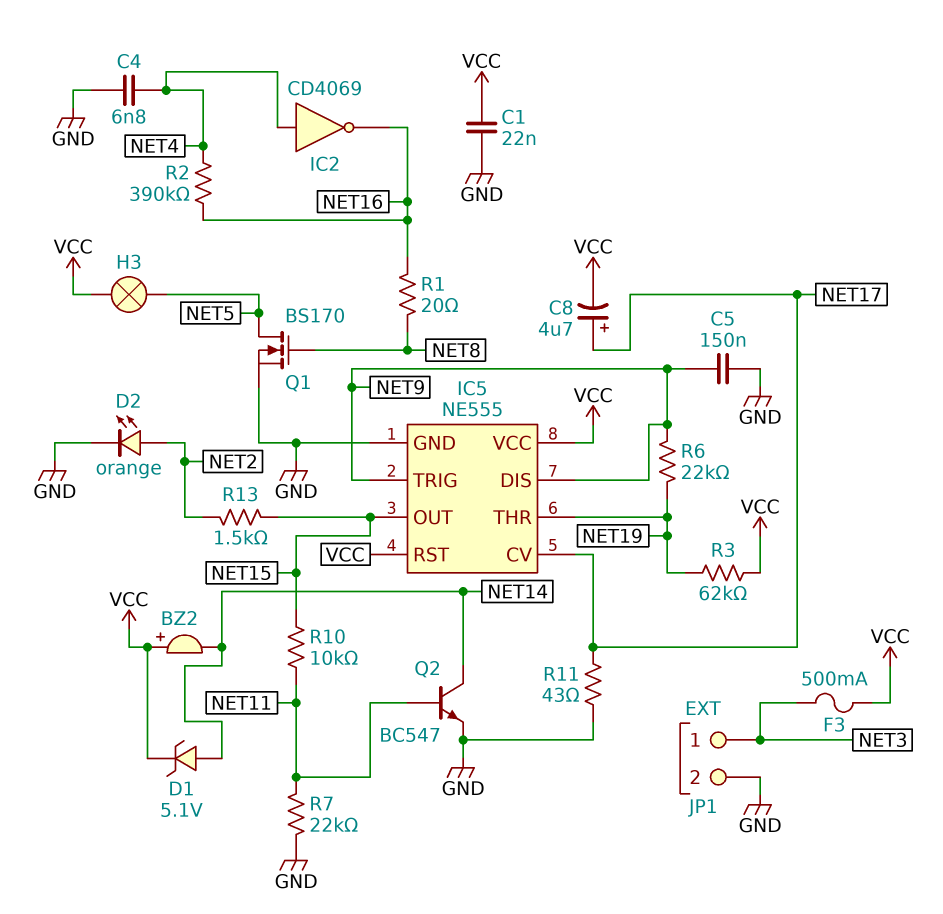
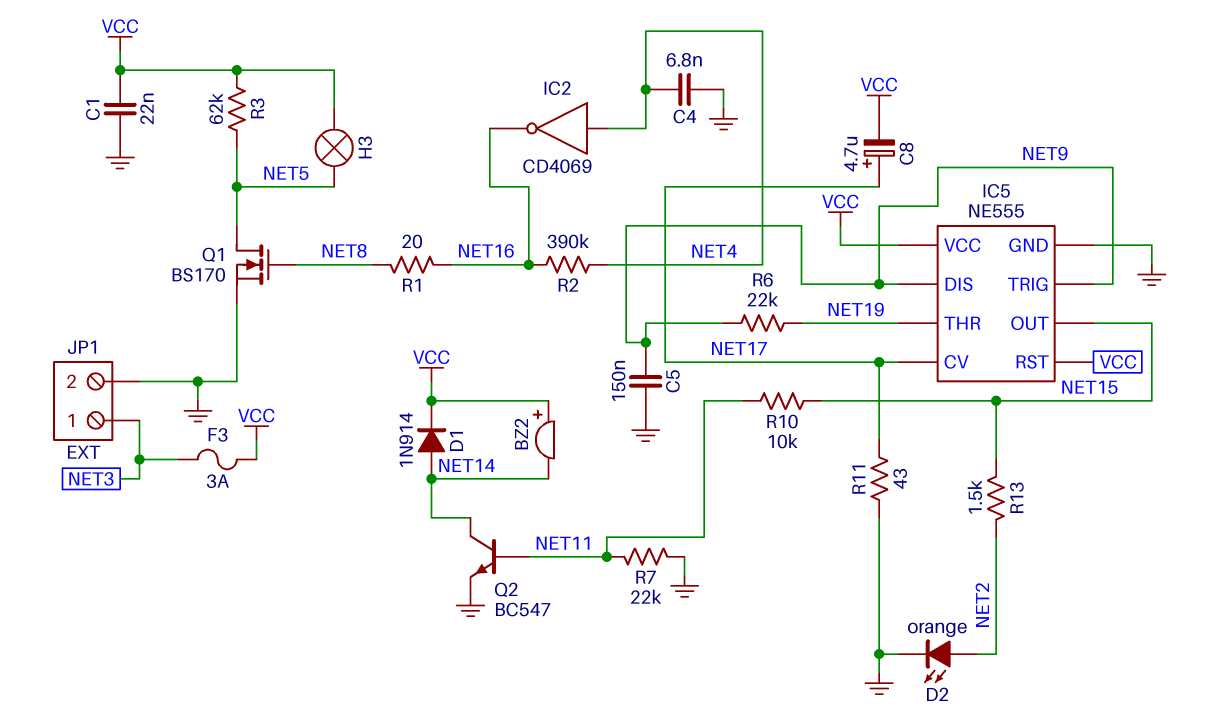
D1: zener 5.1V (A NET14, K VCC) -> diode 1N914 (A NET14, K VCC)
F3: 500mA (NET3, VCC) -> 3A (NET3, VCC)
R3: 62k (NET19, VCC) -> 62k (NET5, VCC)

